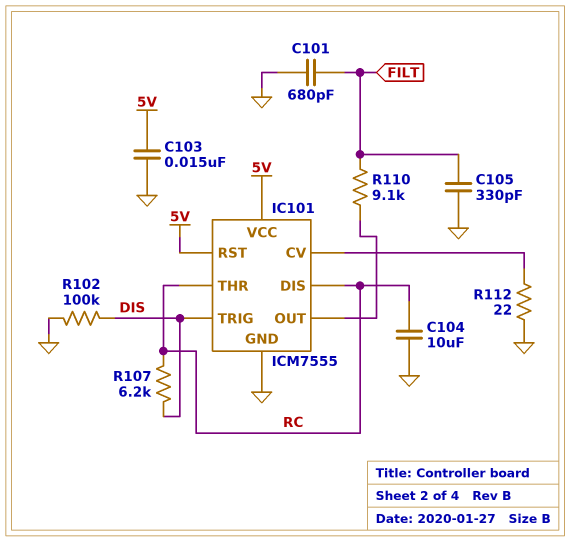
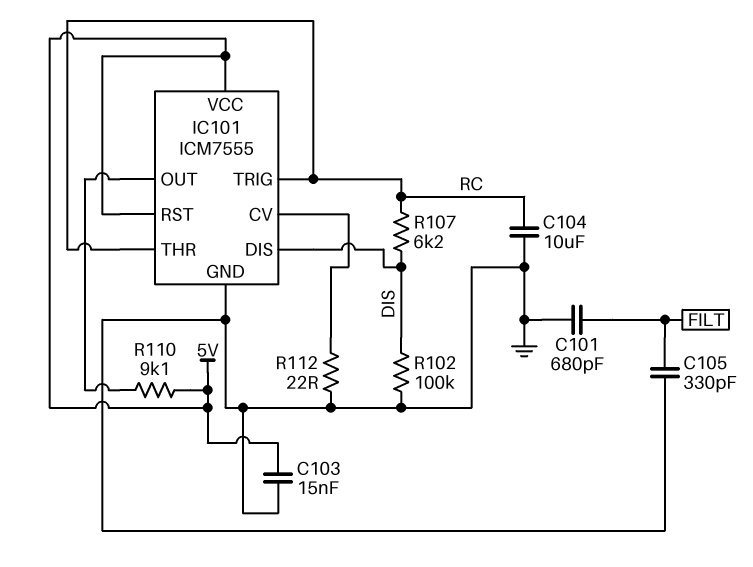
IC101 pin DIS: RC -> DIS
IC101 pin TRIG: DIS -> RC
R110: 9.1k (FILT, IC101/OUT) -> 9.1k (5V, IC101/OUT)

